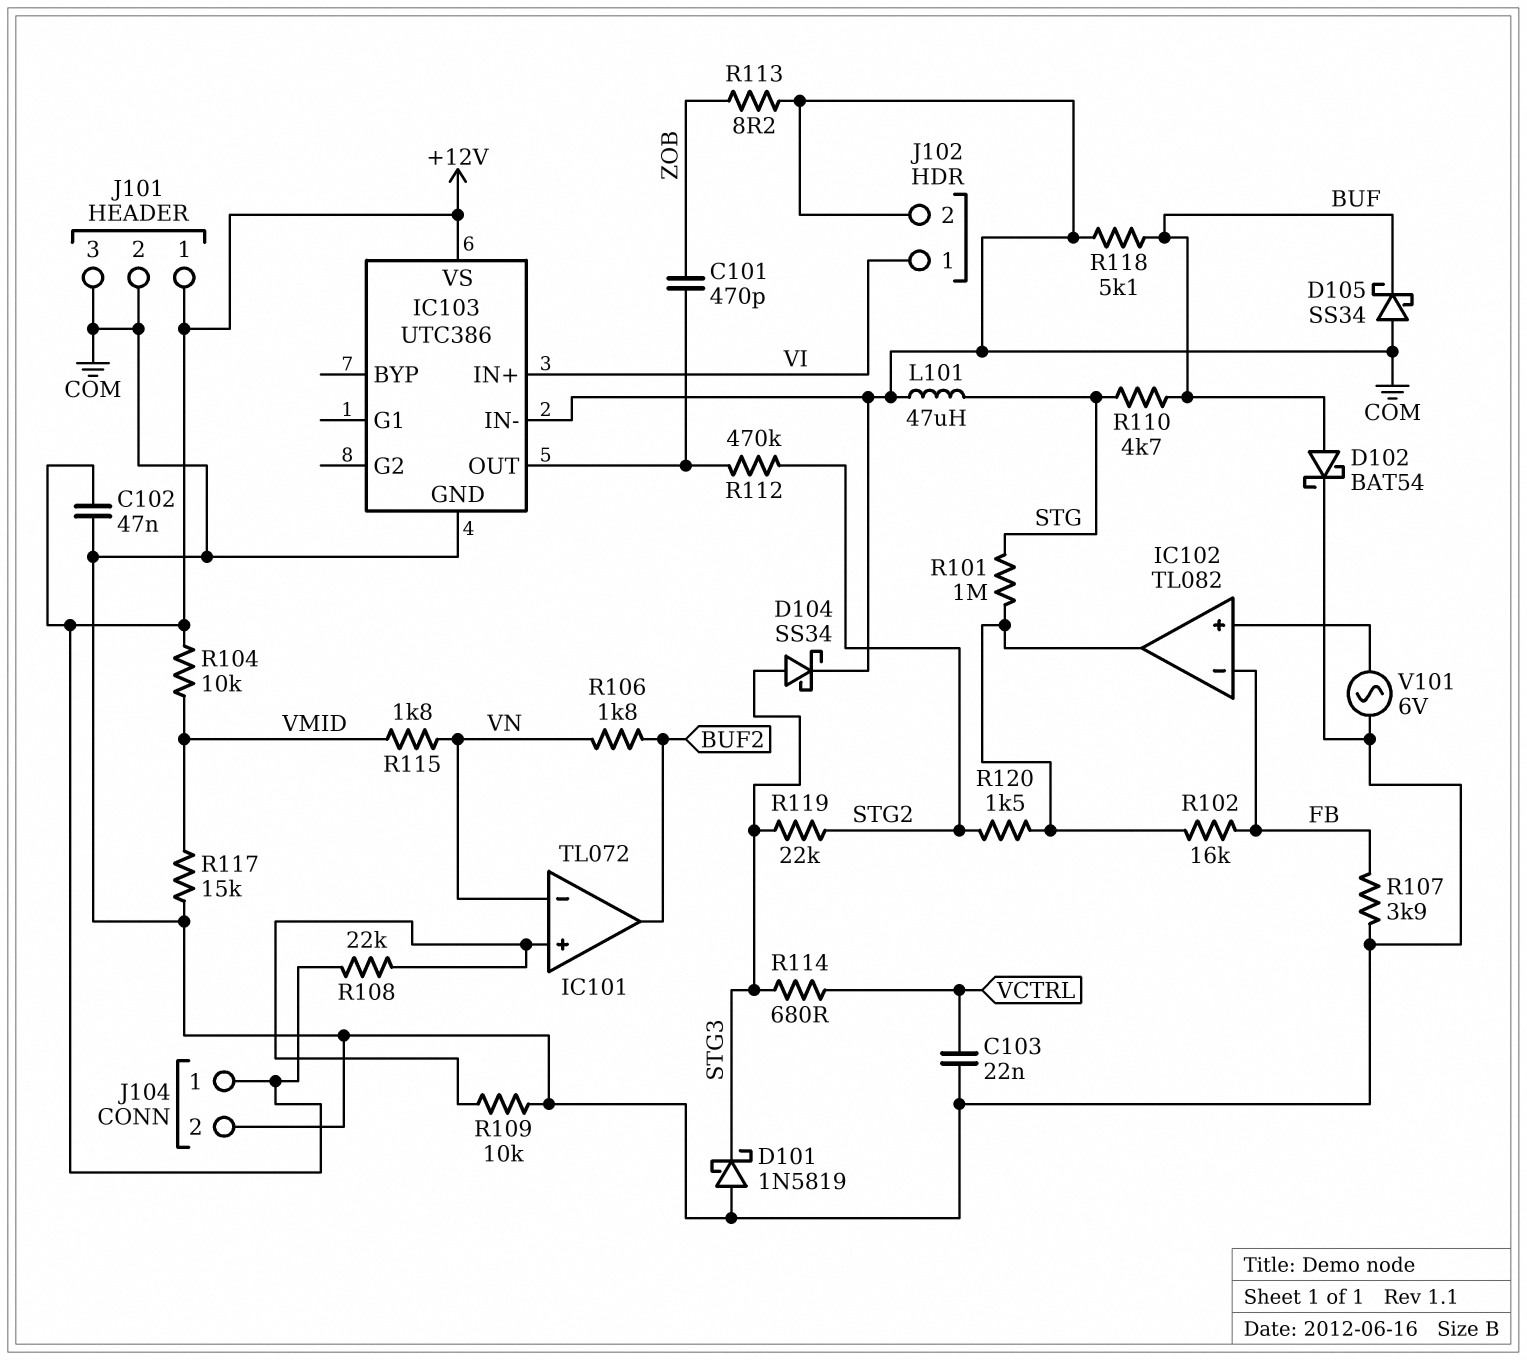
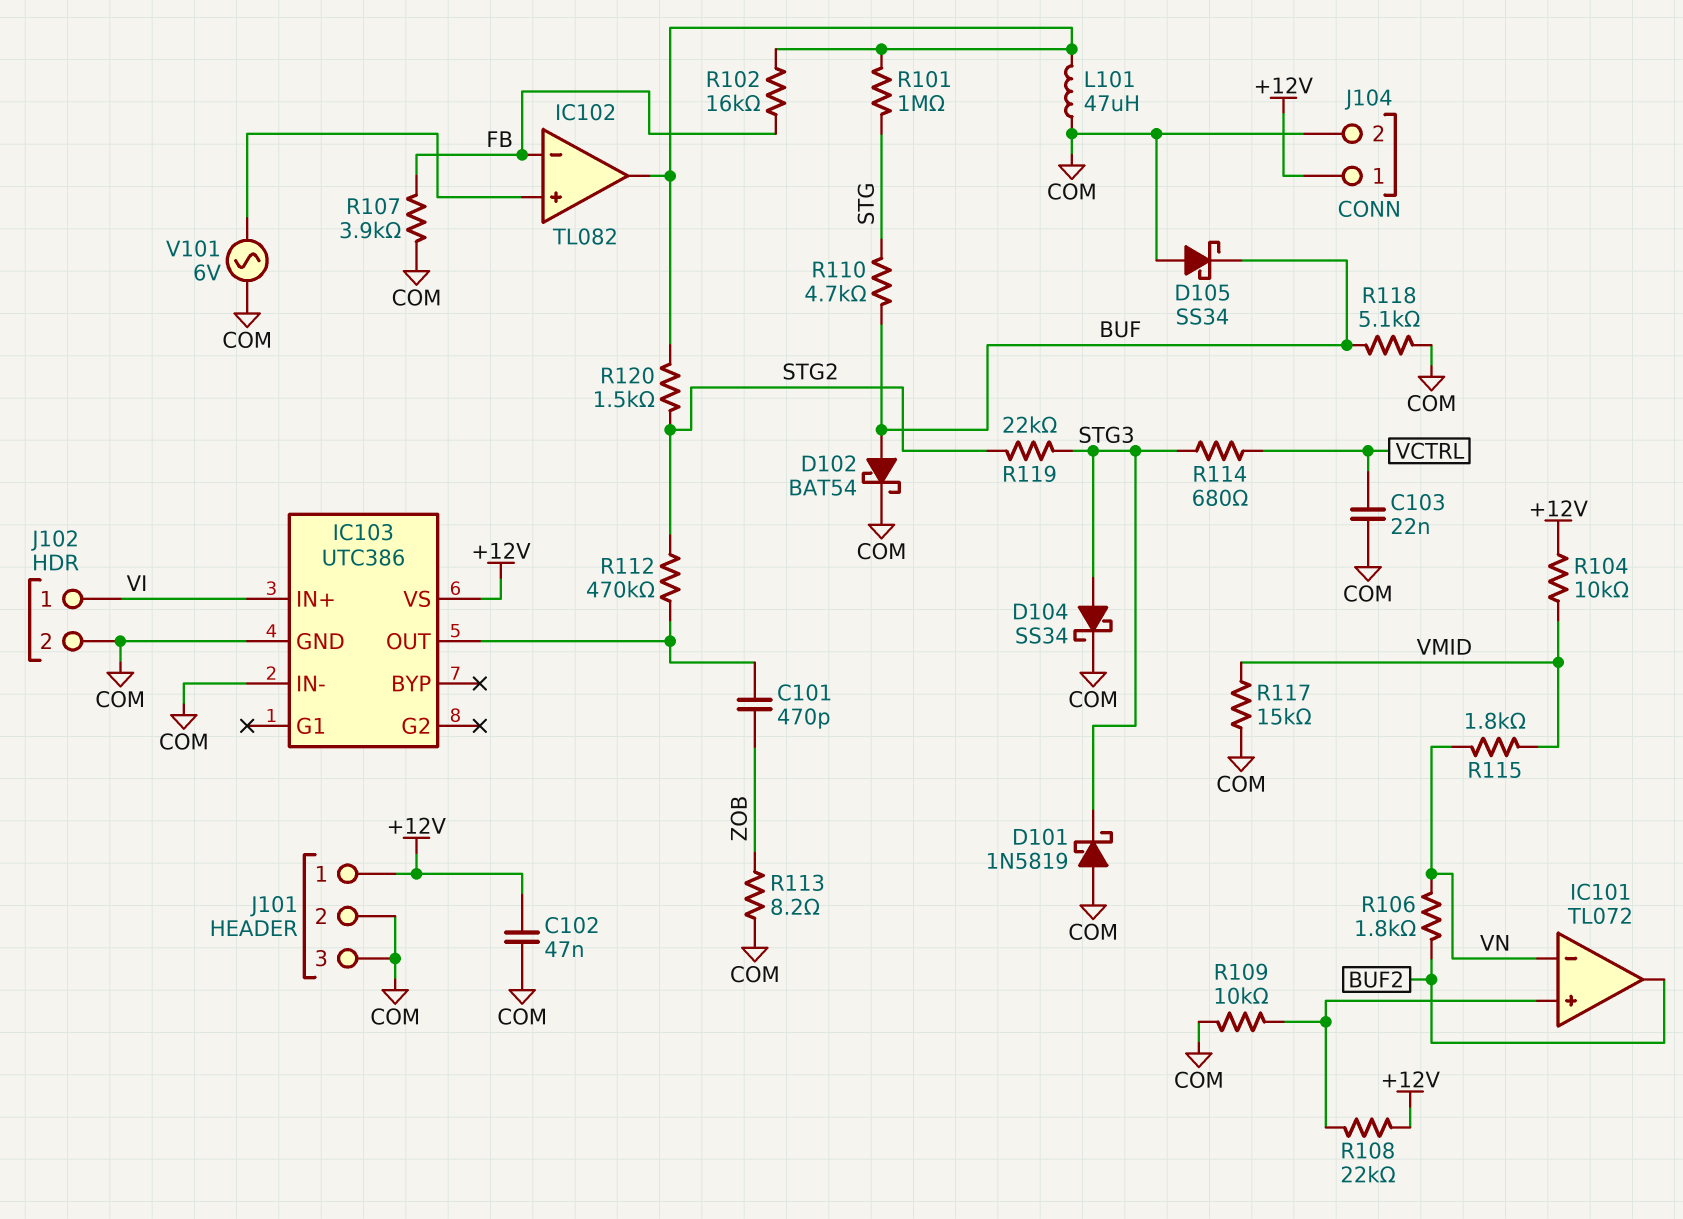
L101: 47uH (COM, STG) -> 47uH (COM, IC102/out)

